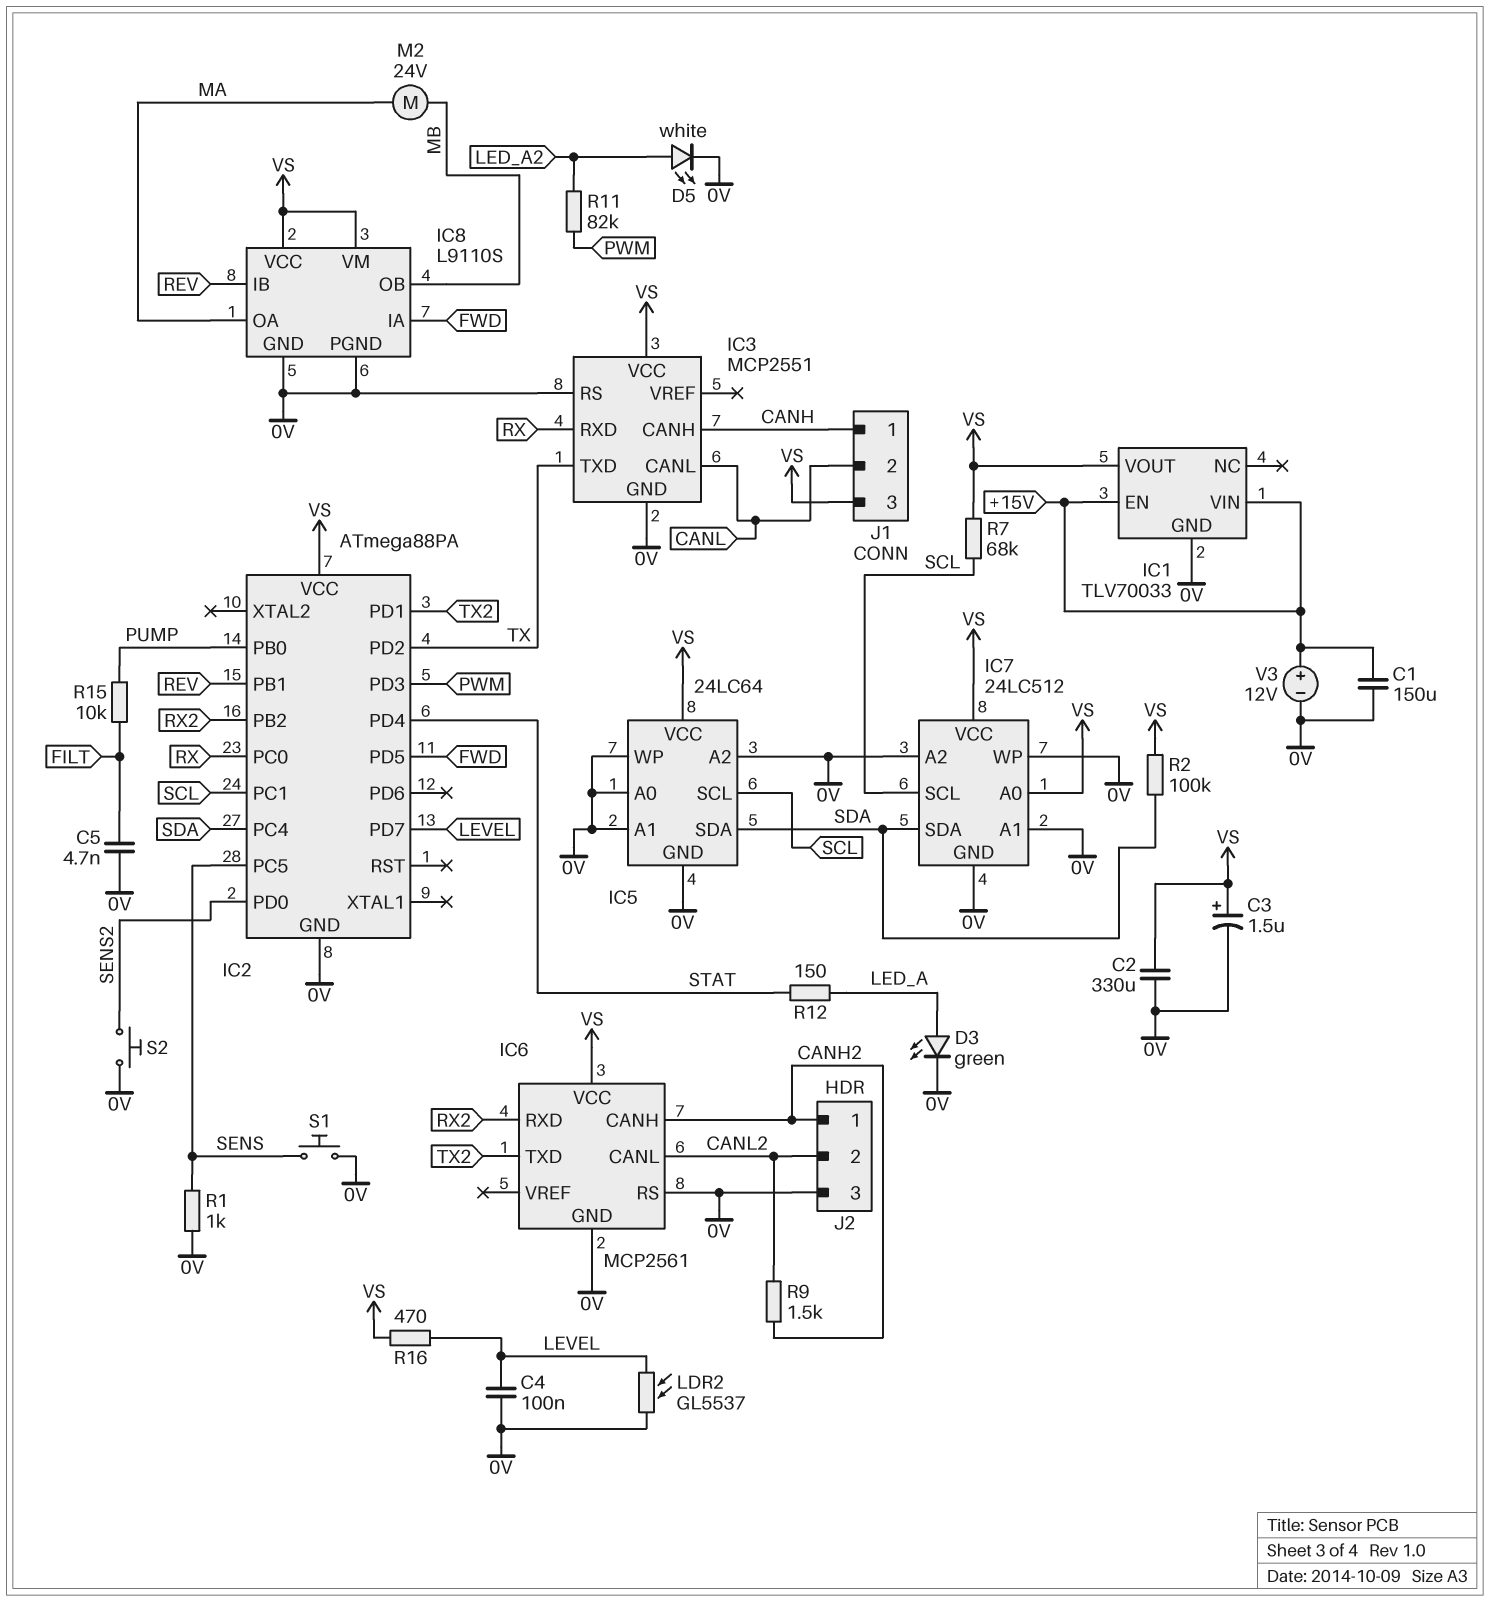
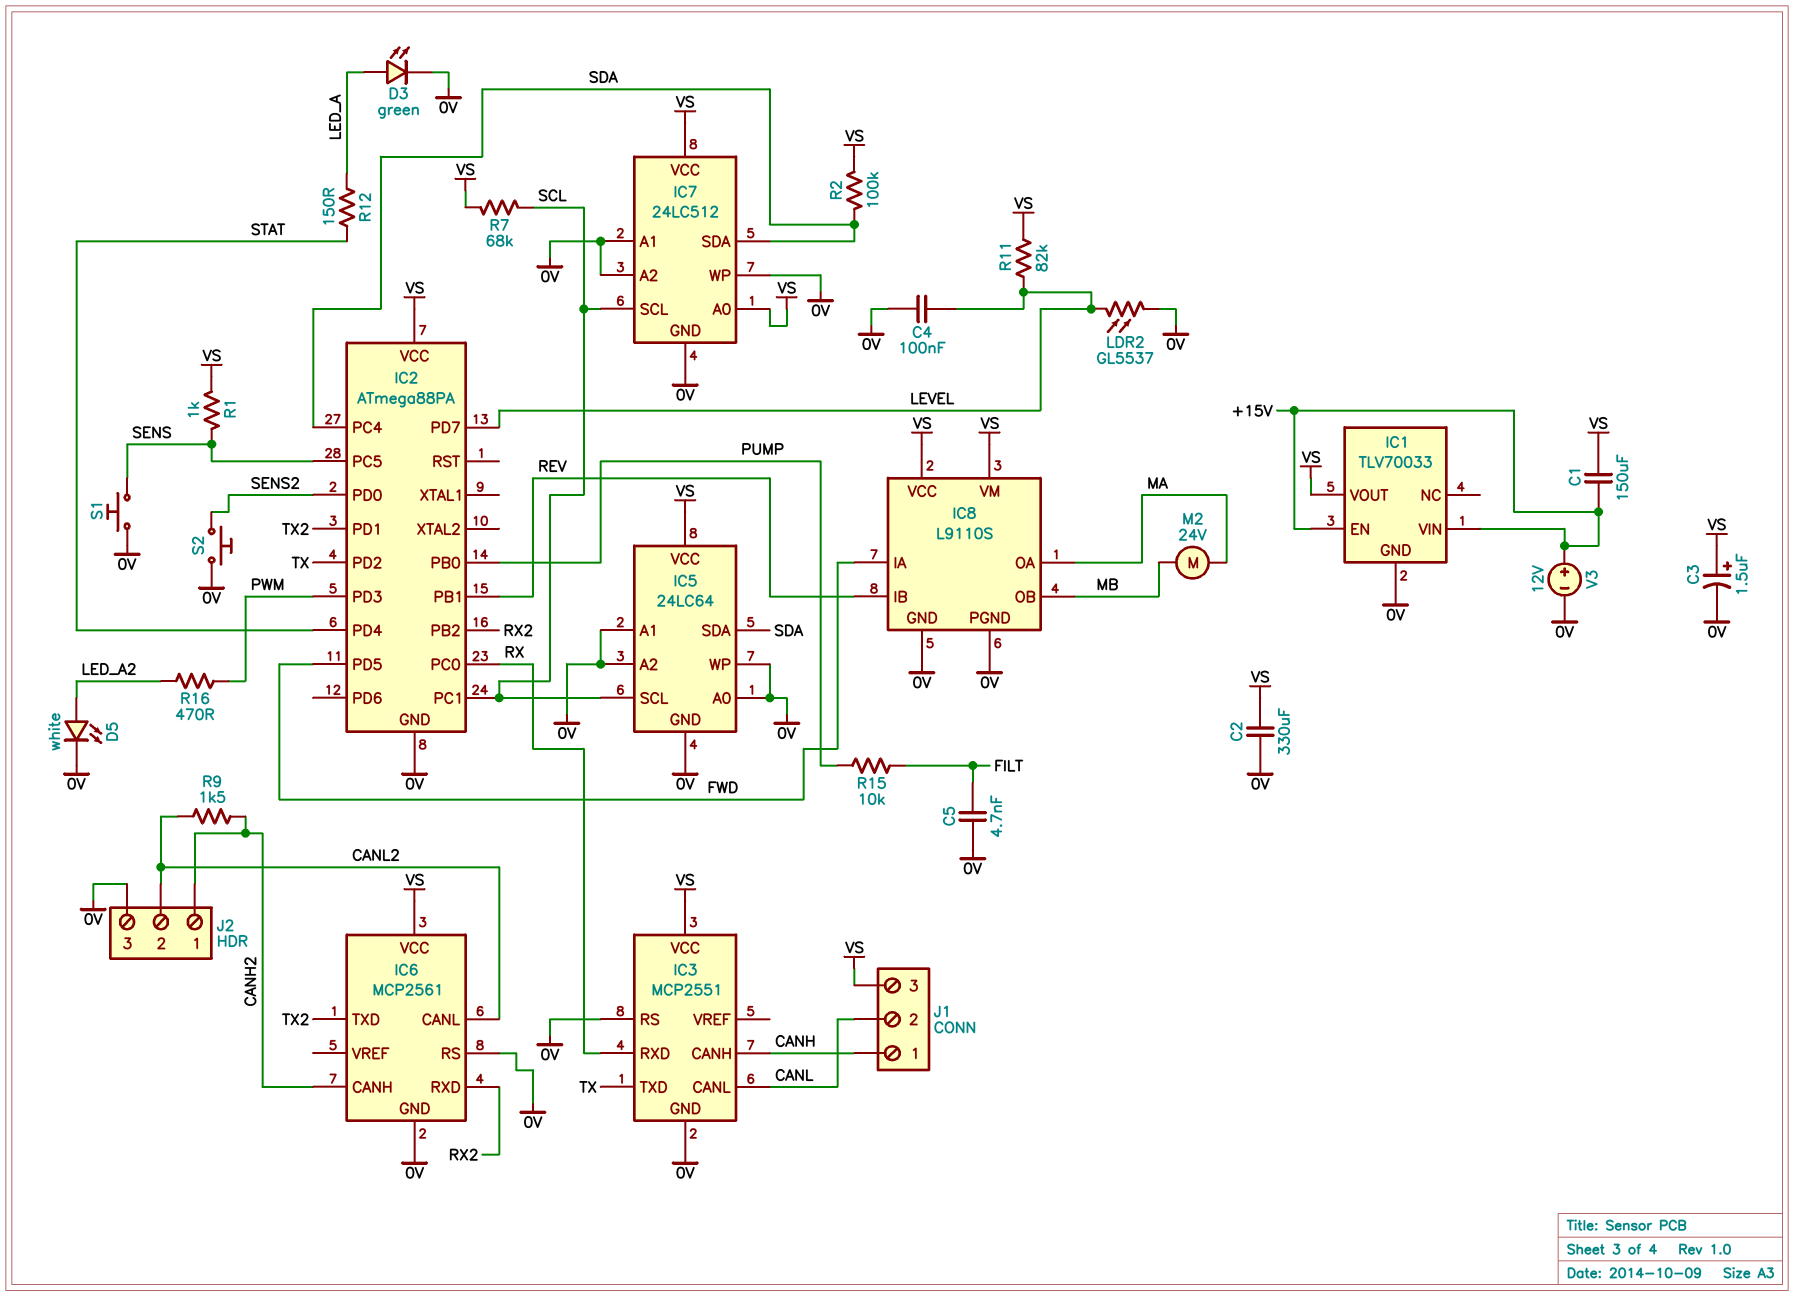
C1: 150uF (+15V, 0V) -> 150uF (+15V, VS)
R1: 1k (0V, SENS) -> 1k (SENS, VS)
R11: 82k (LED_A2, PWM) -> 82k (LEVEL, VS)
R16: 470 (LEVEL, VS) -> 470 (LED_A2, PWM)

